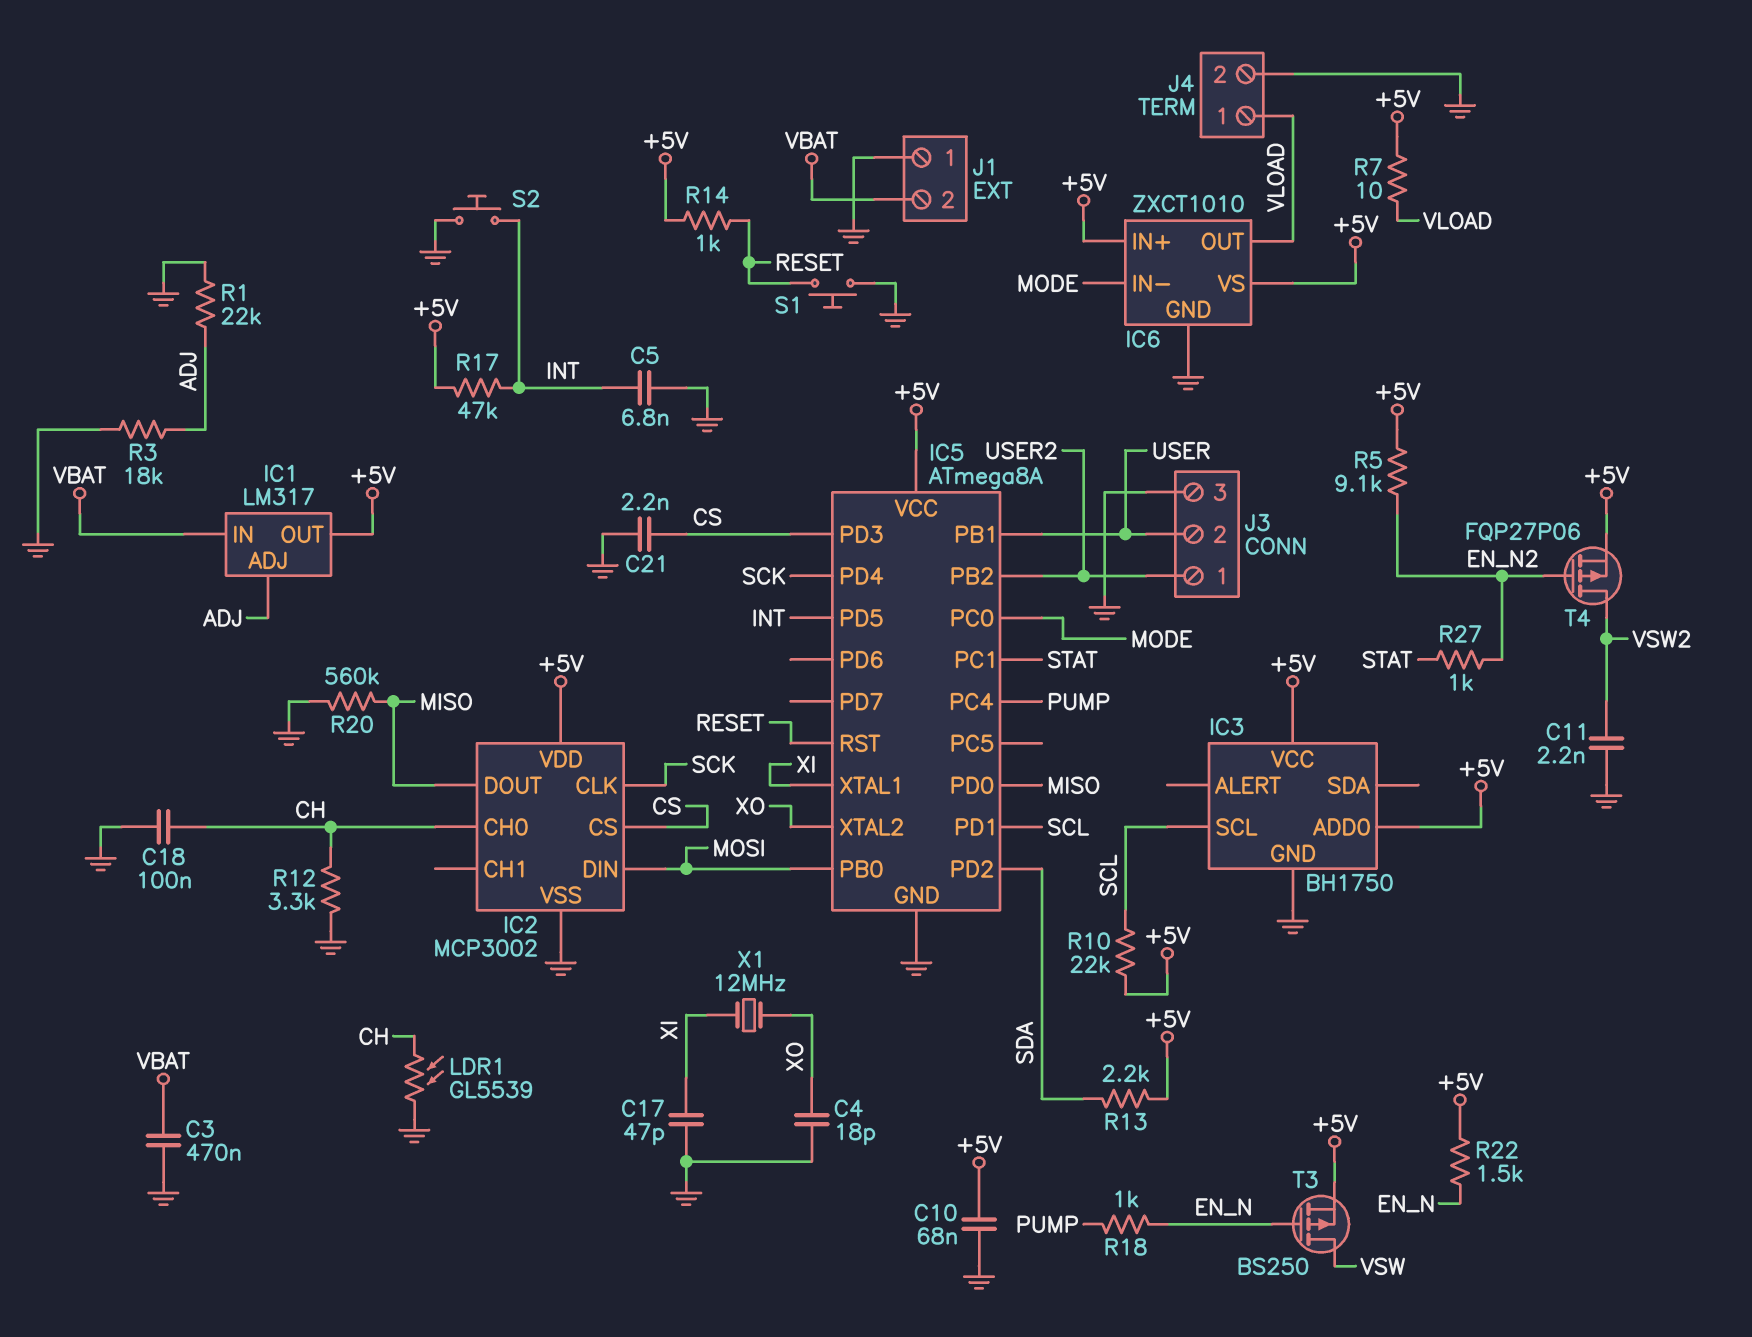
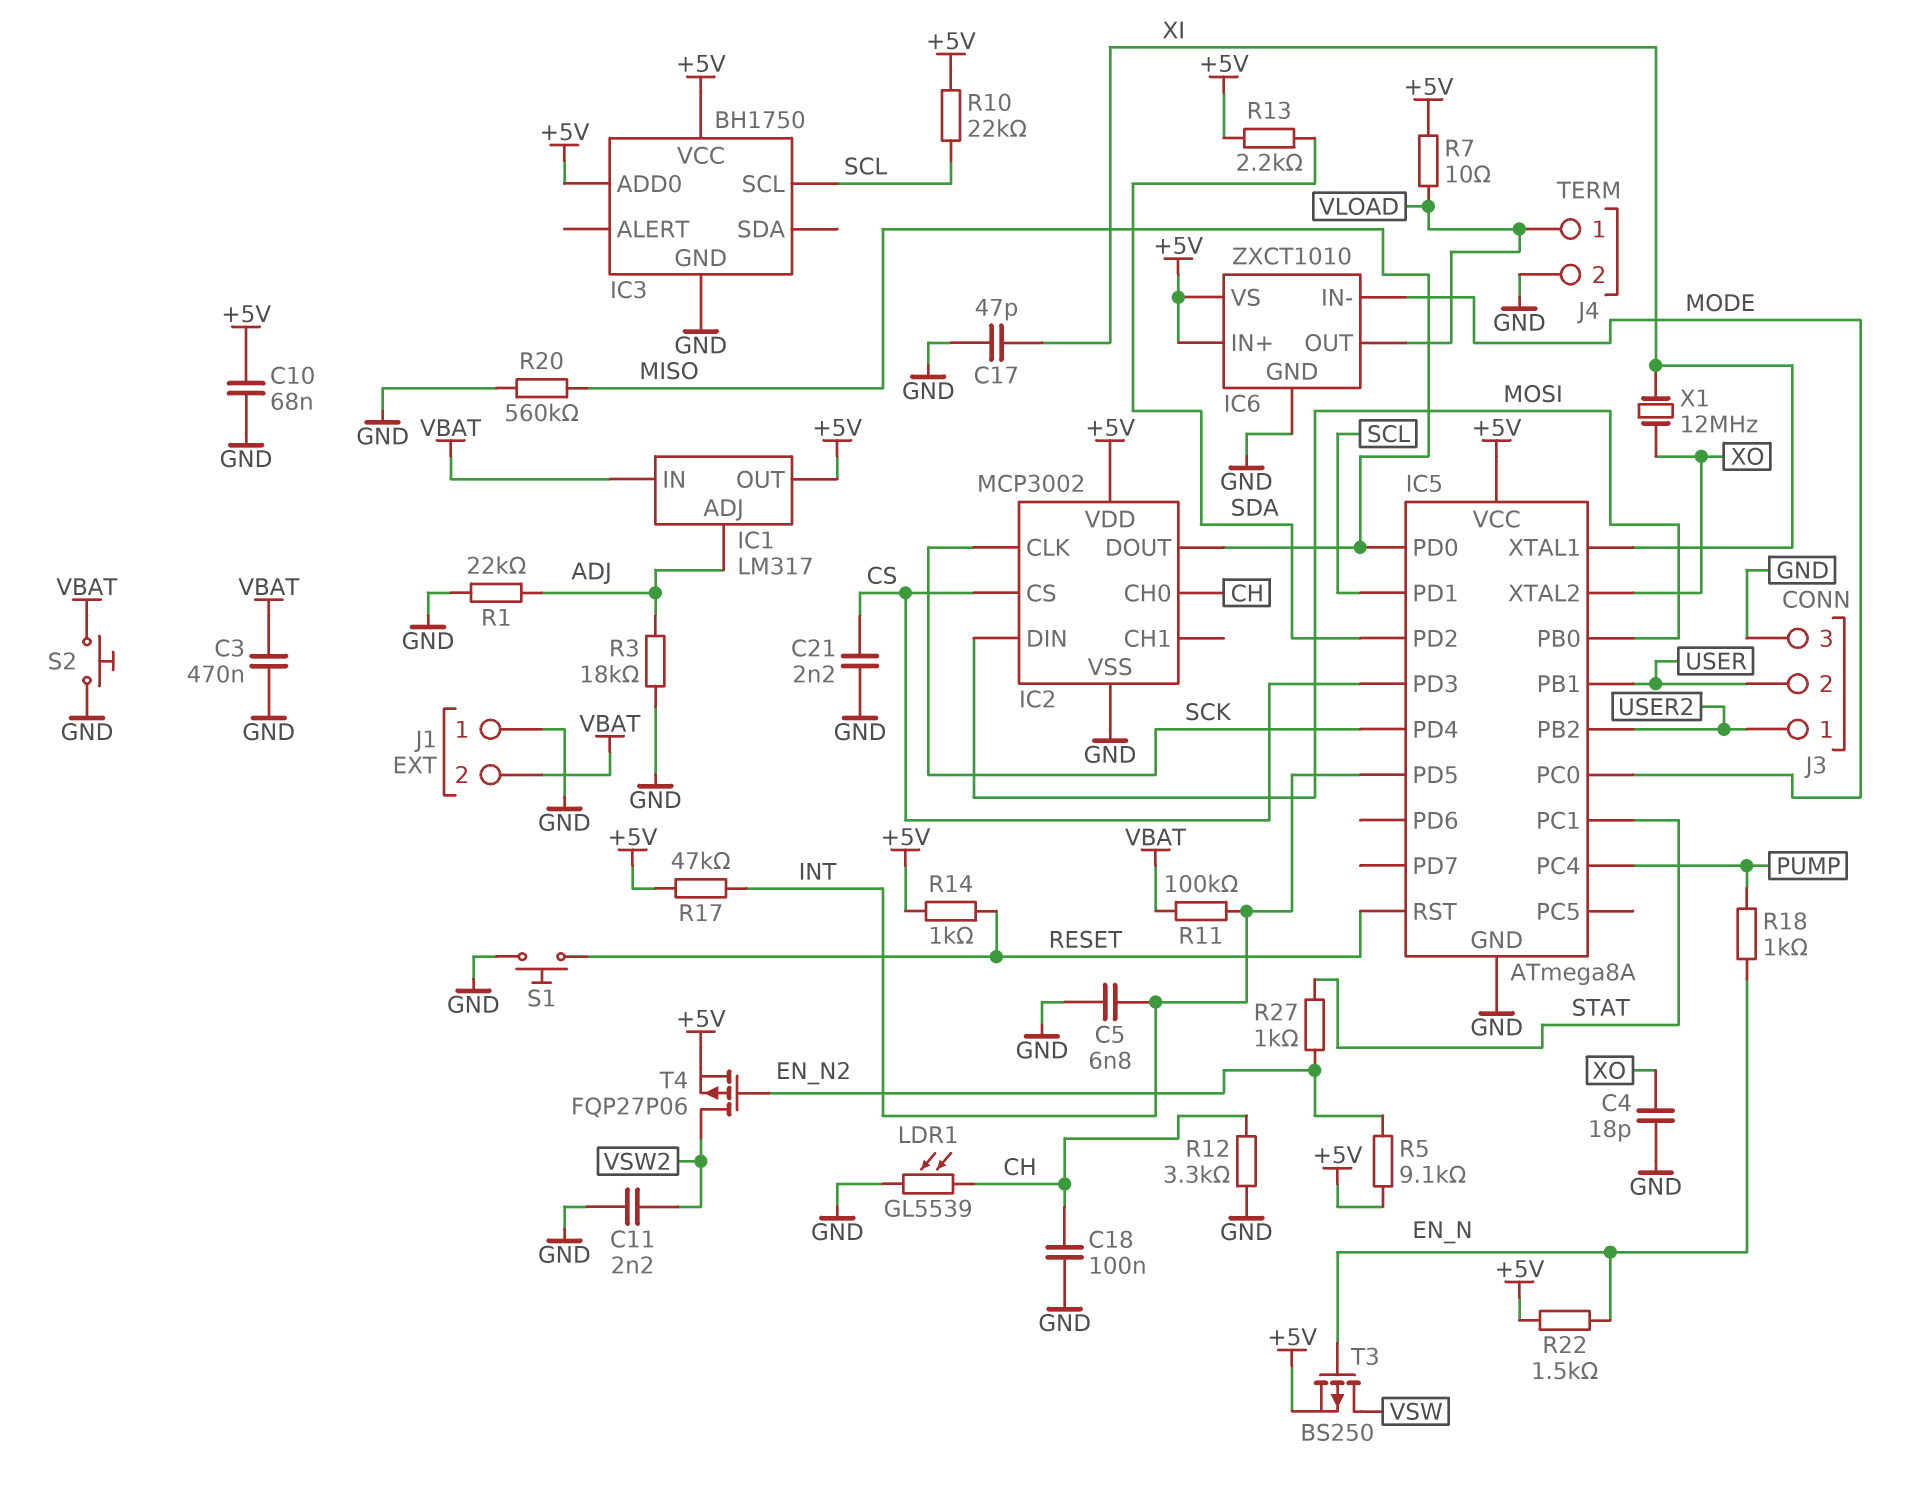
R11: none -> 100k (INT, VBAT)
S2: button (GND, INT) -> button (GND, VBAT)

